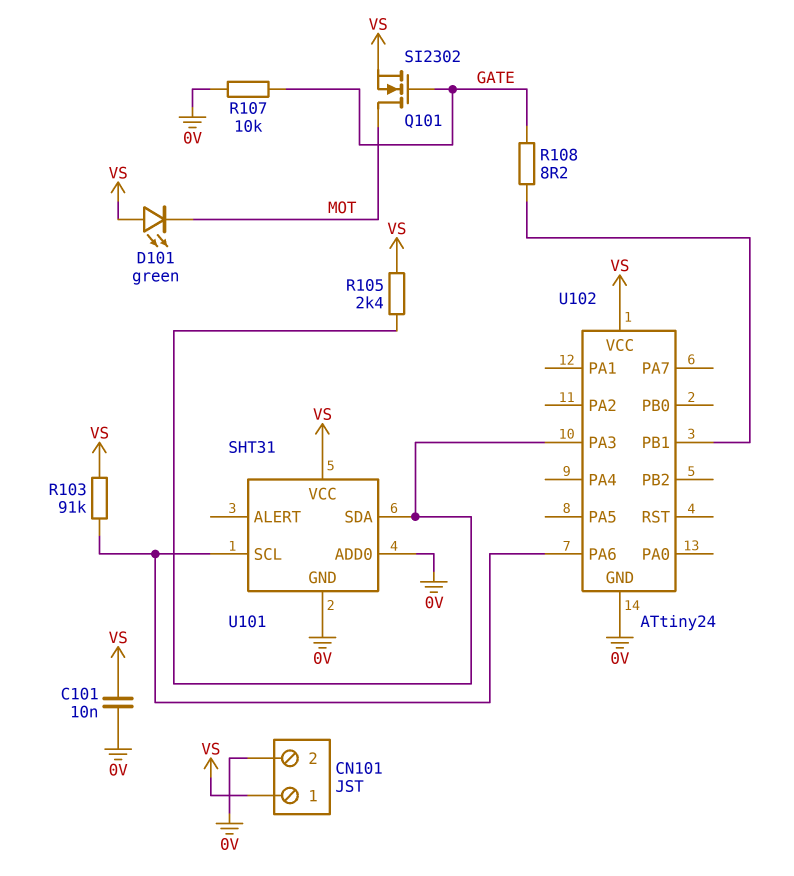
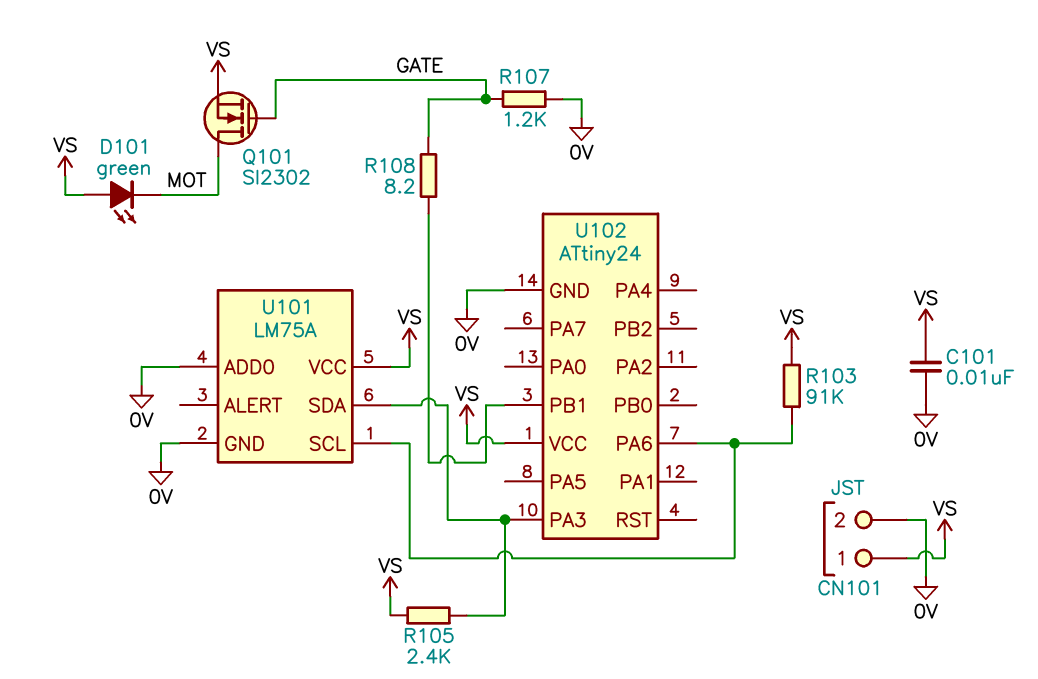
R107: 10k (0V, GATE) -> 1.2k (0V, GATE)
U101: SHT31 -> LM75A

